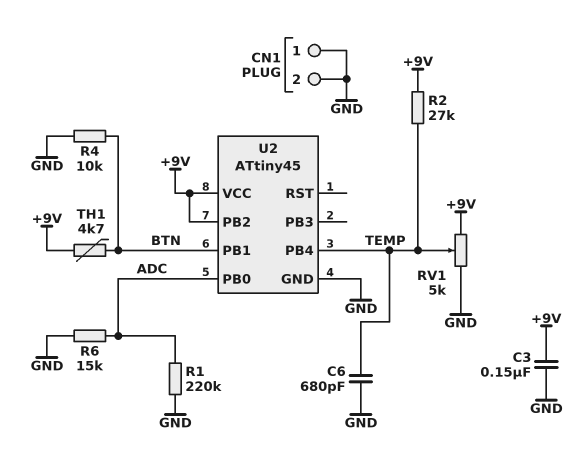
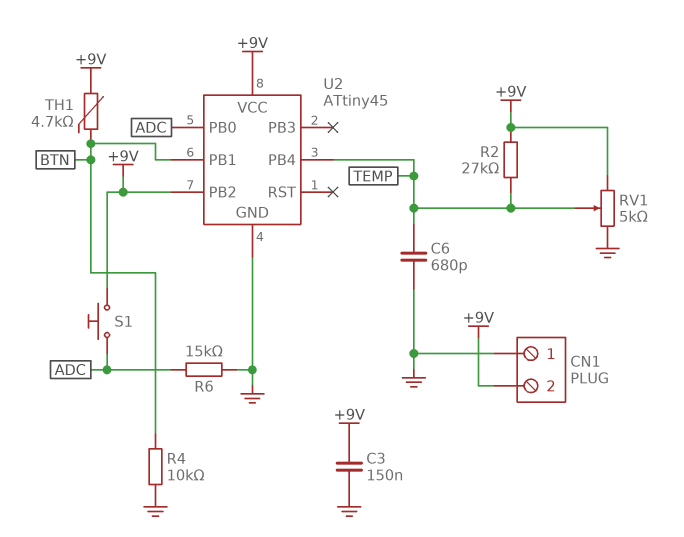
CN1 pin 2: GND -> +9V
R1: 220k (ADC, GND) -> none
S1: none -> button (+9V, ADC)

